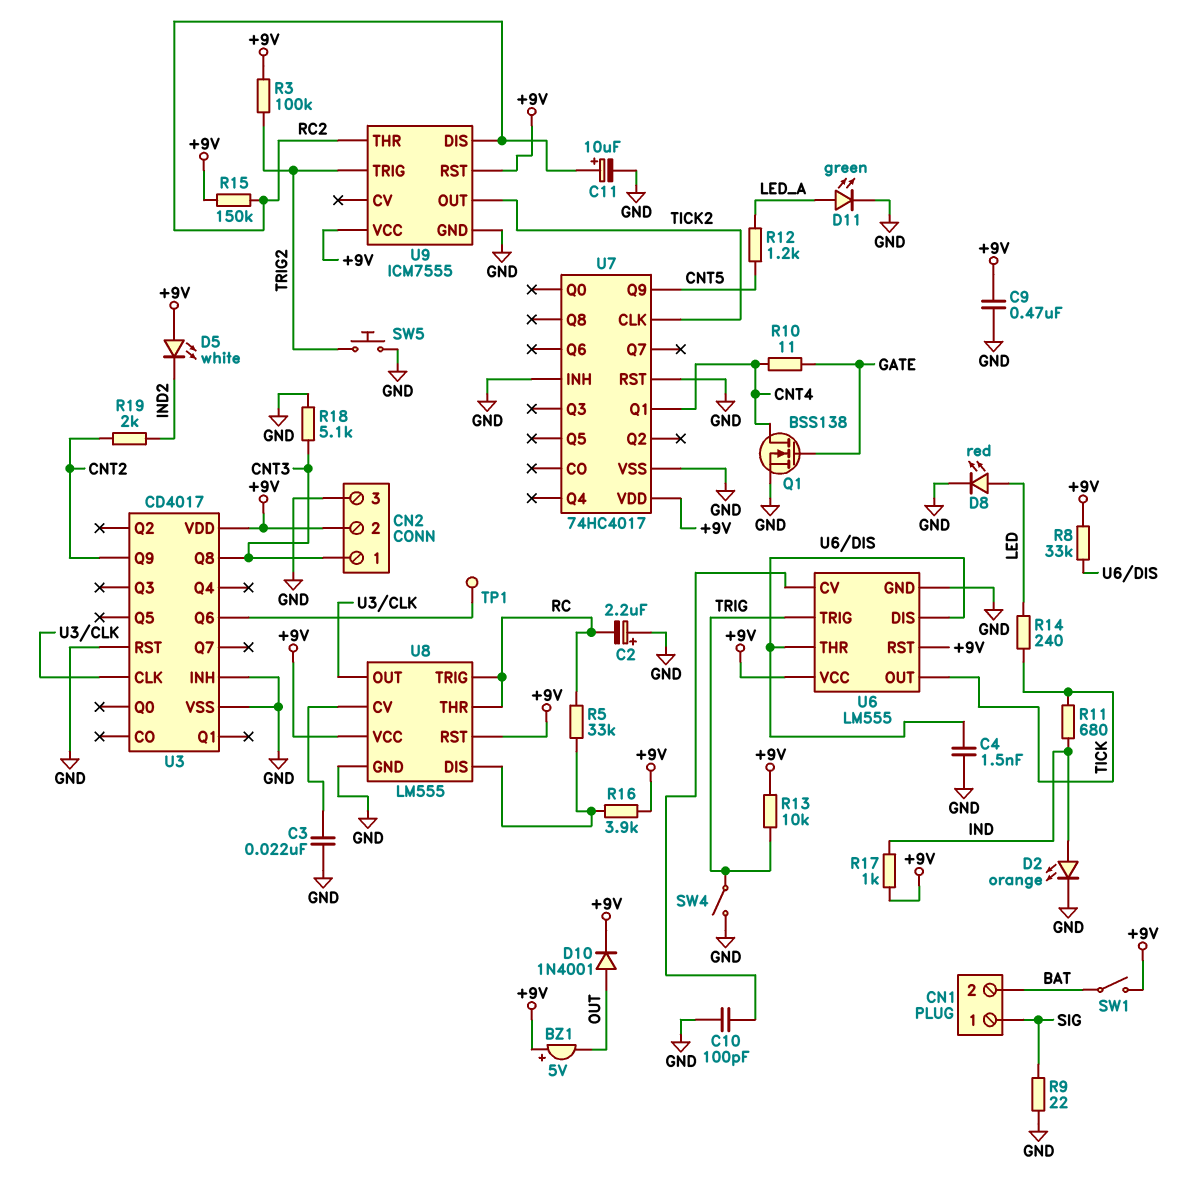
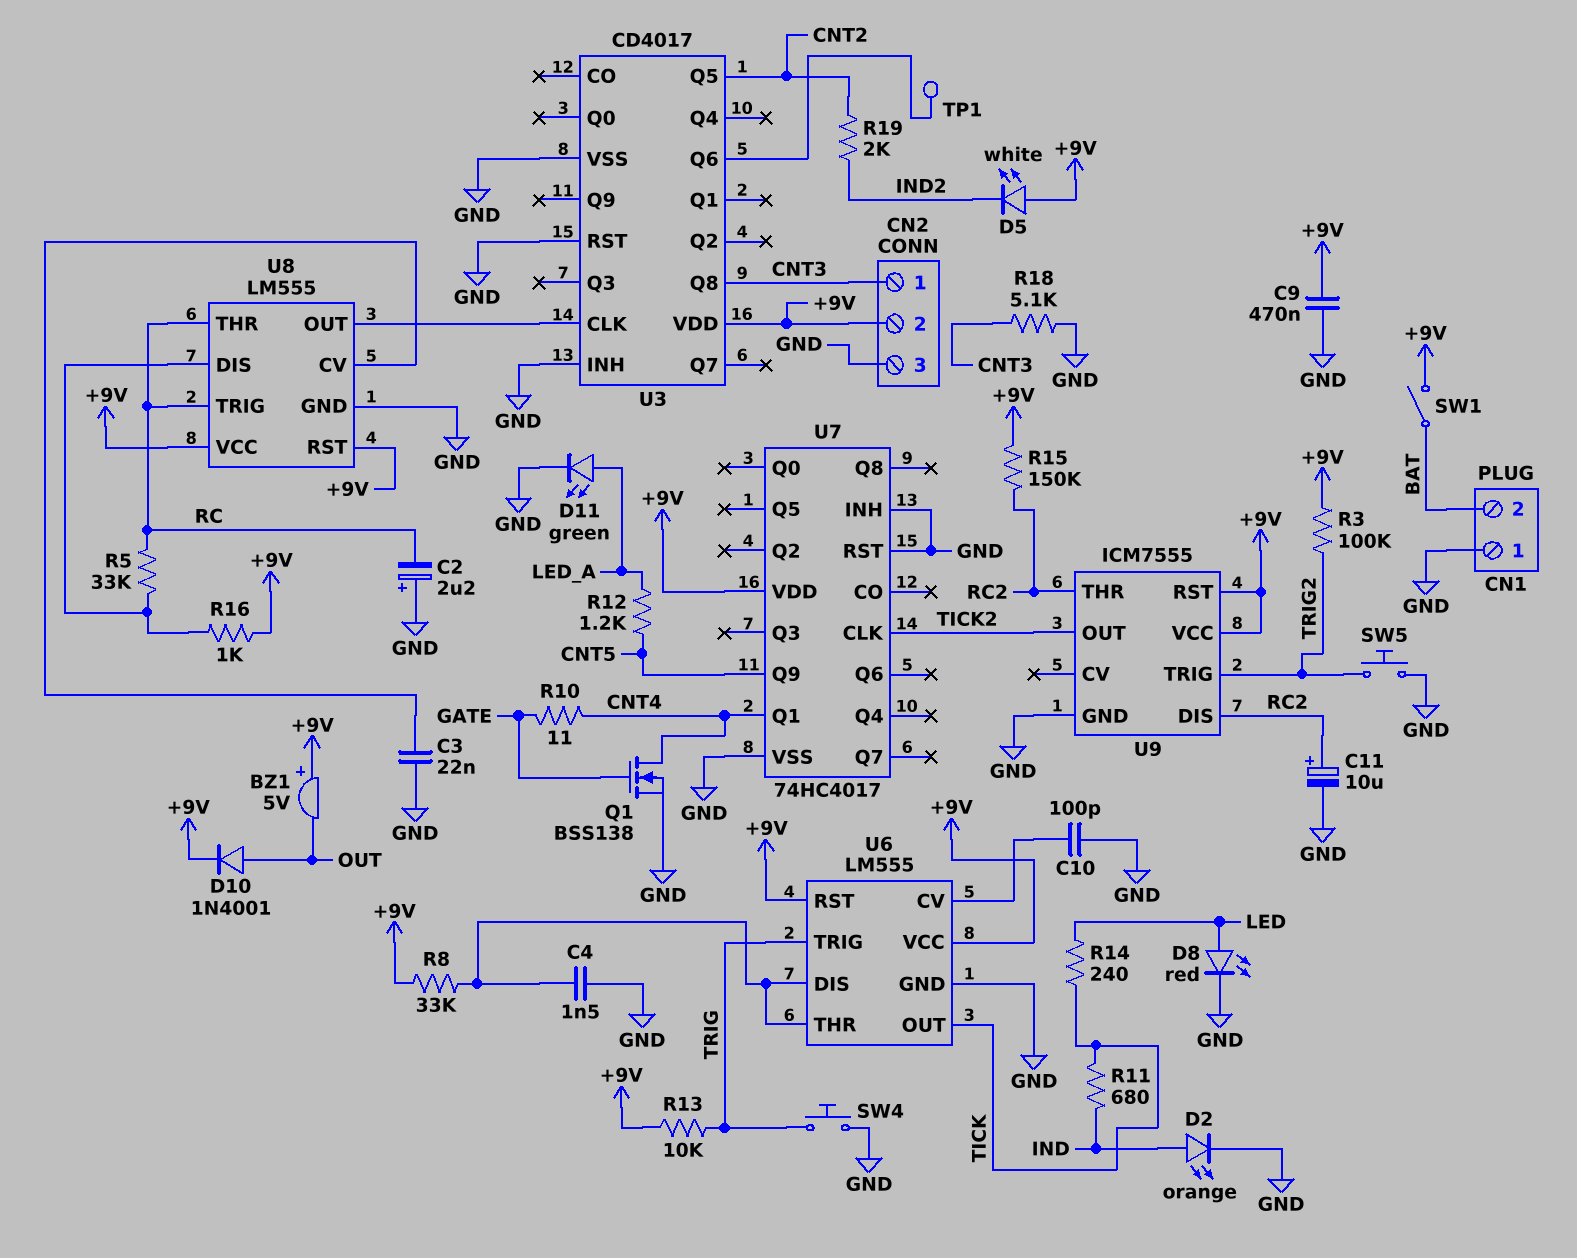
CN1 pin 1: SIG -> GND
R9: 22 (GND, SIG) -> none
R16: 3.9k (+9V, U8/DIS) -> 1k (+9V, U8/DIS)
R17: 1k (+9V, IND) -> none
SW4: switch (GND, TRIG) -> button (GND, TRIG)
U3 pin Q5: none -> CNT2
U3 pin Q9: CNT2 -> none

